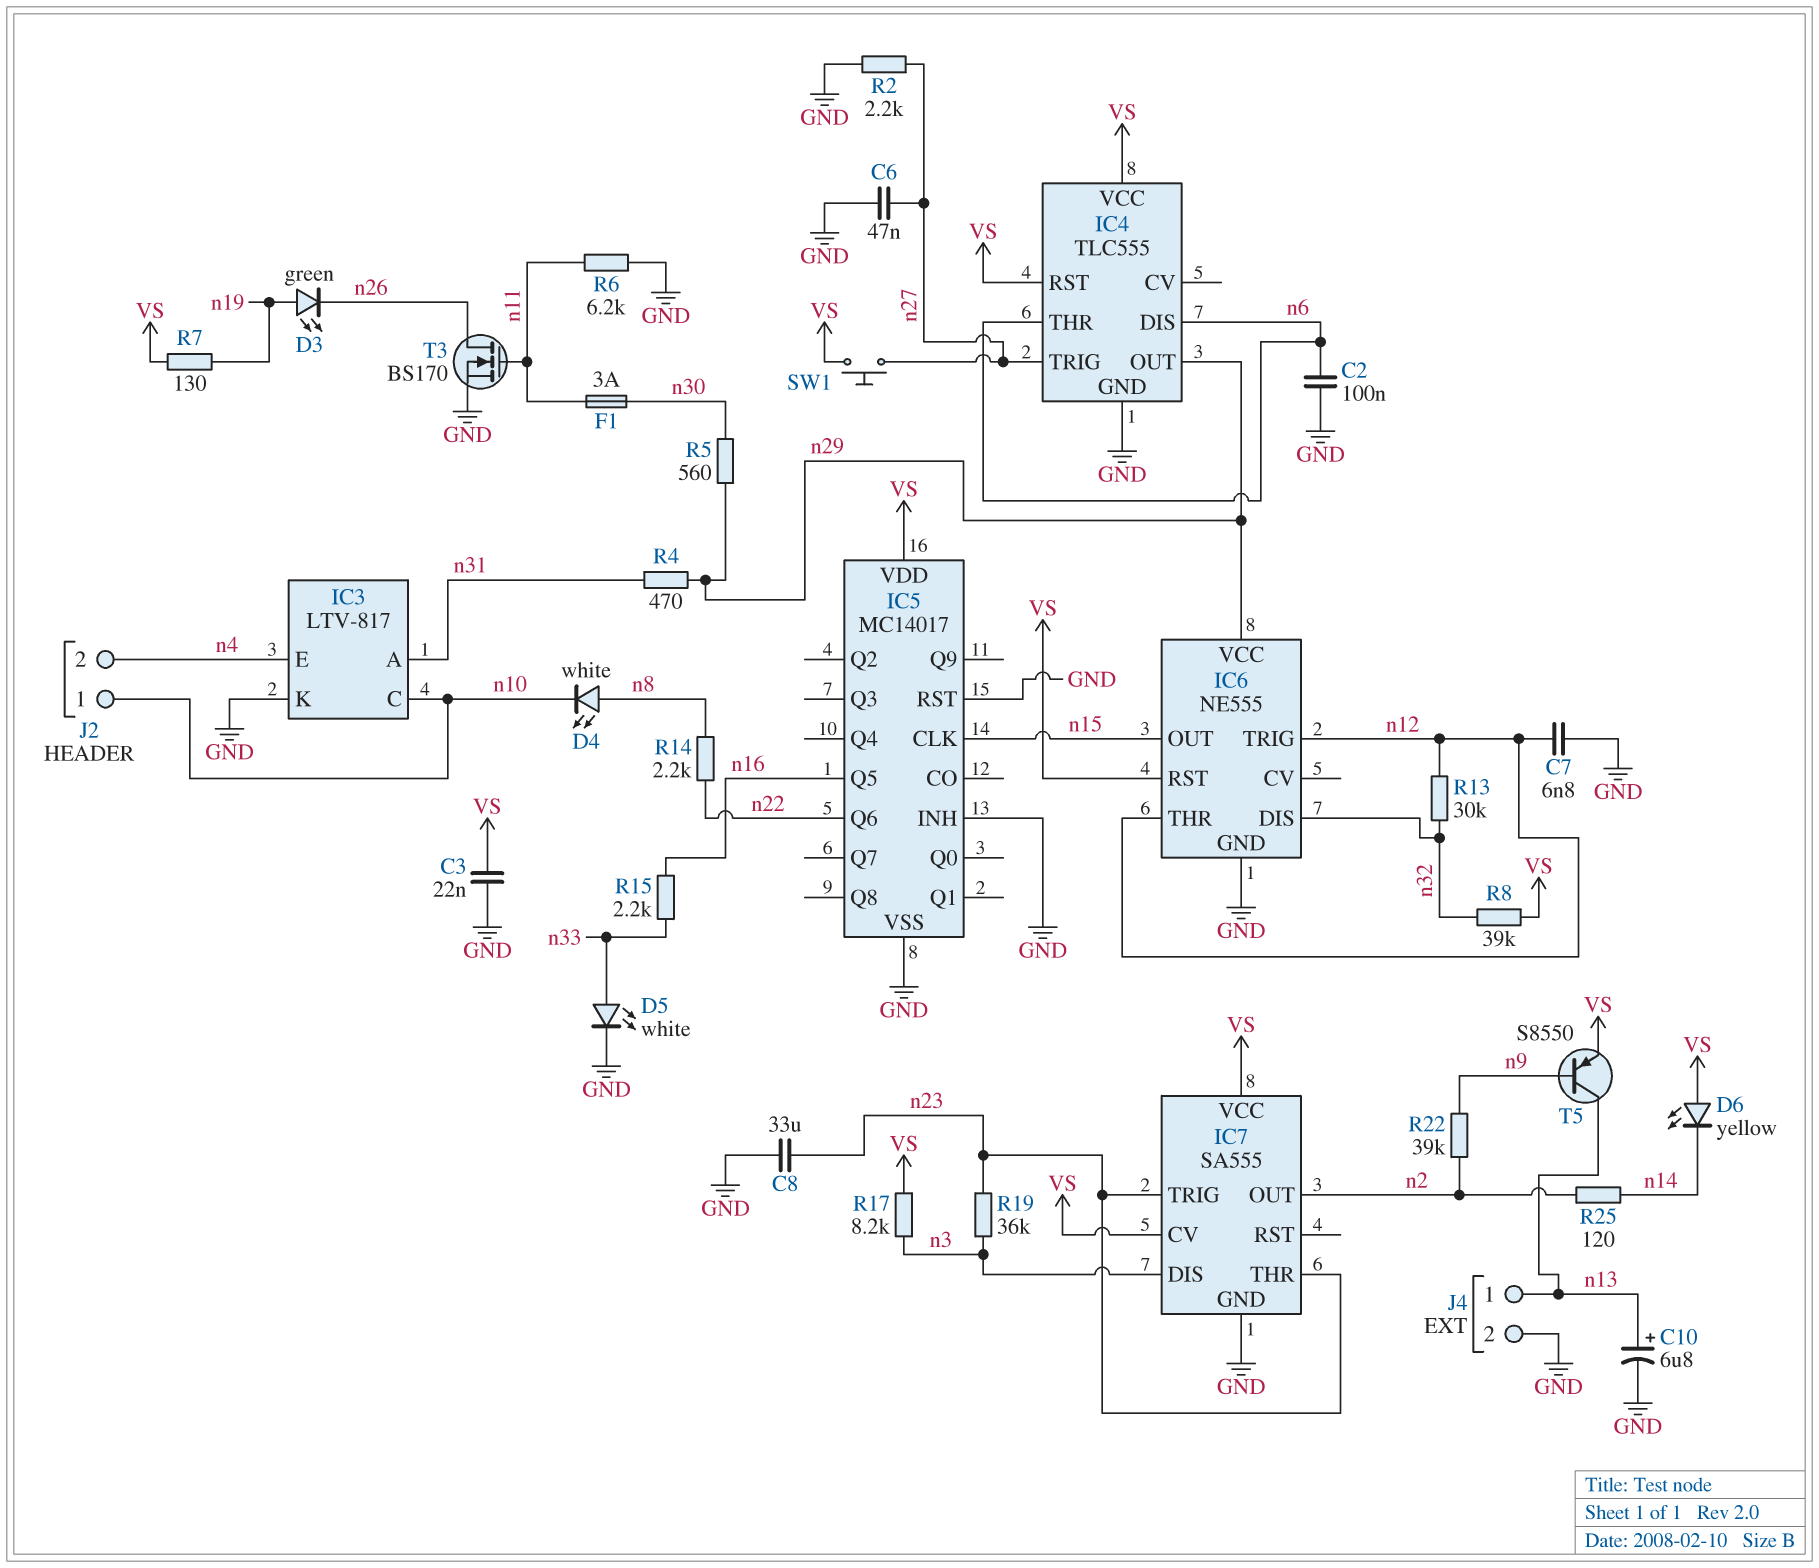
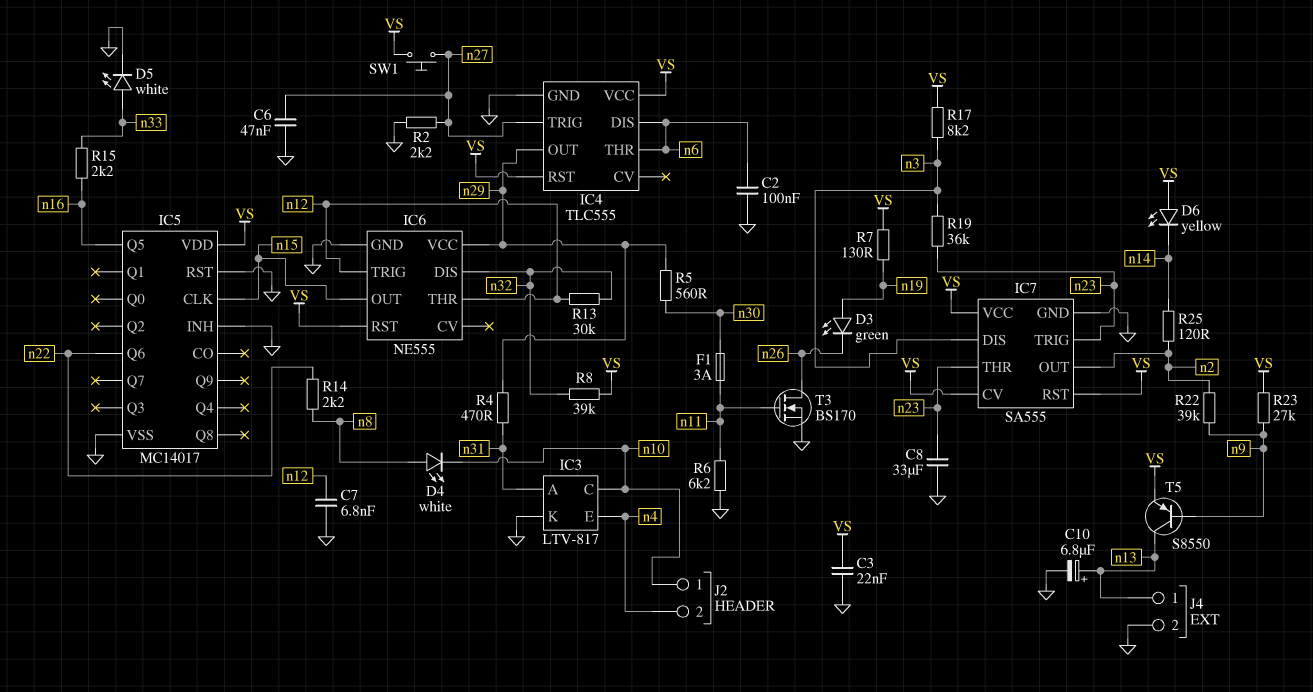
IC7 pin RST: none -> VS
R23: none -> 27k (VS, n9)

